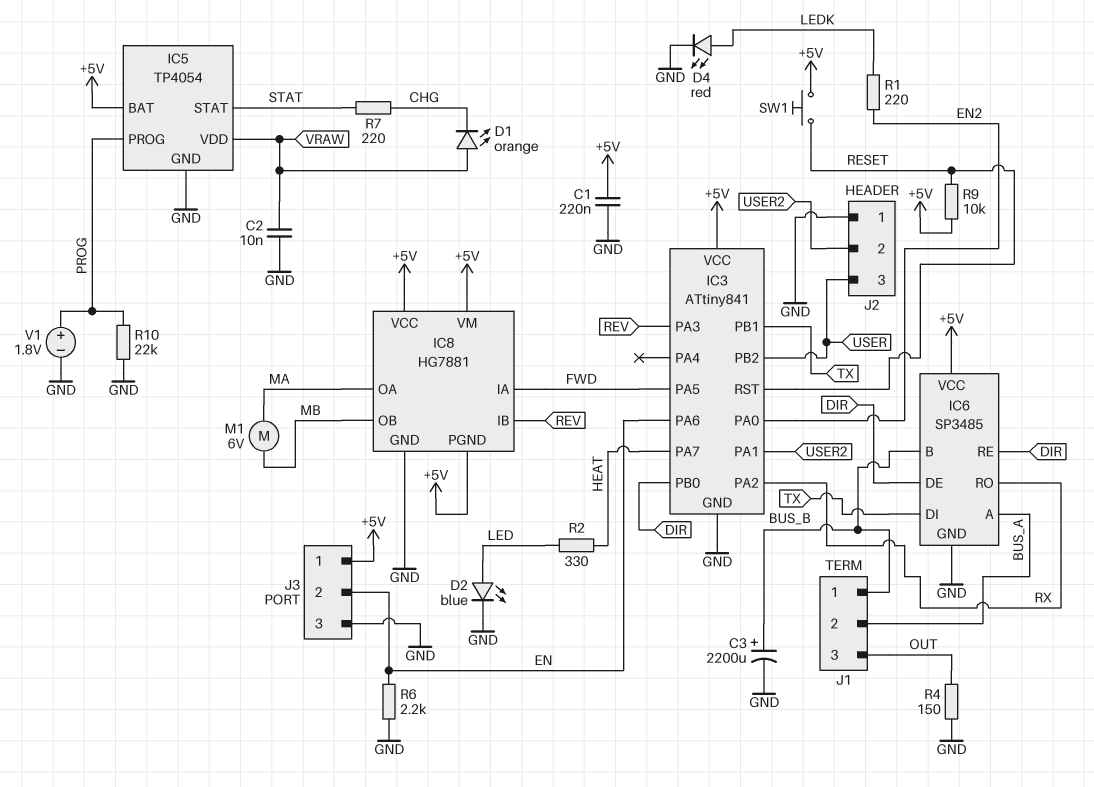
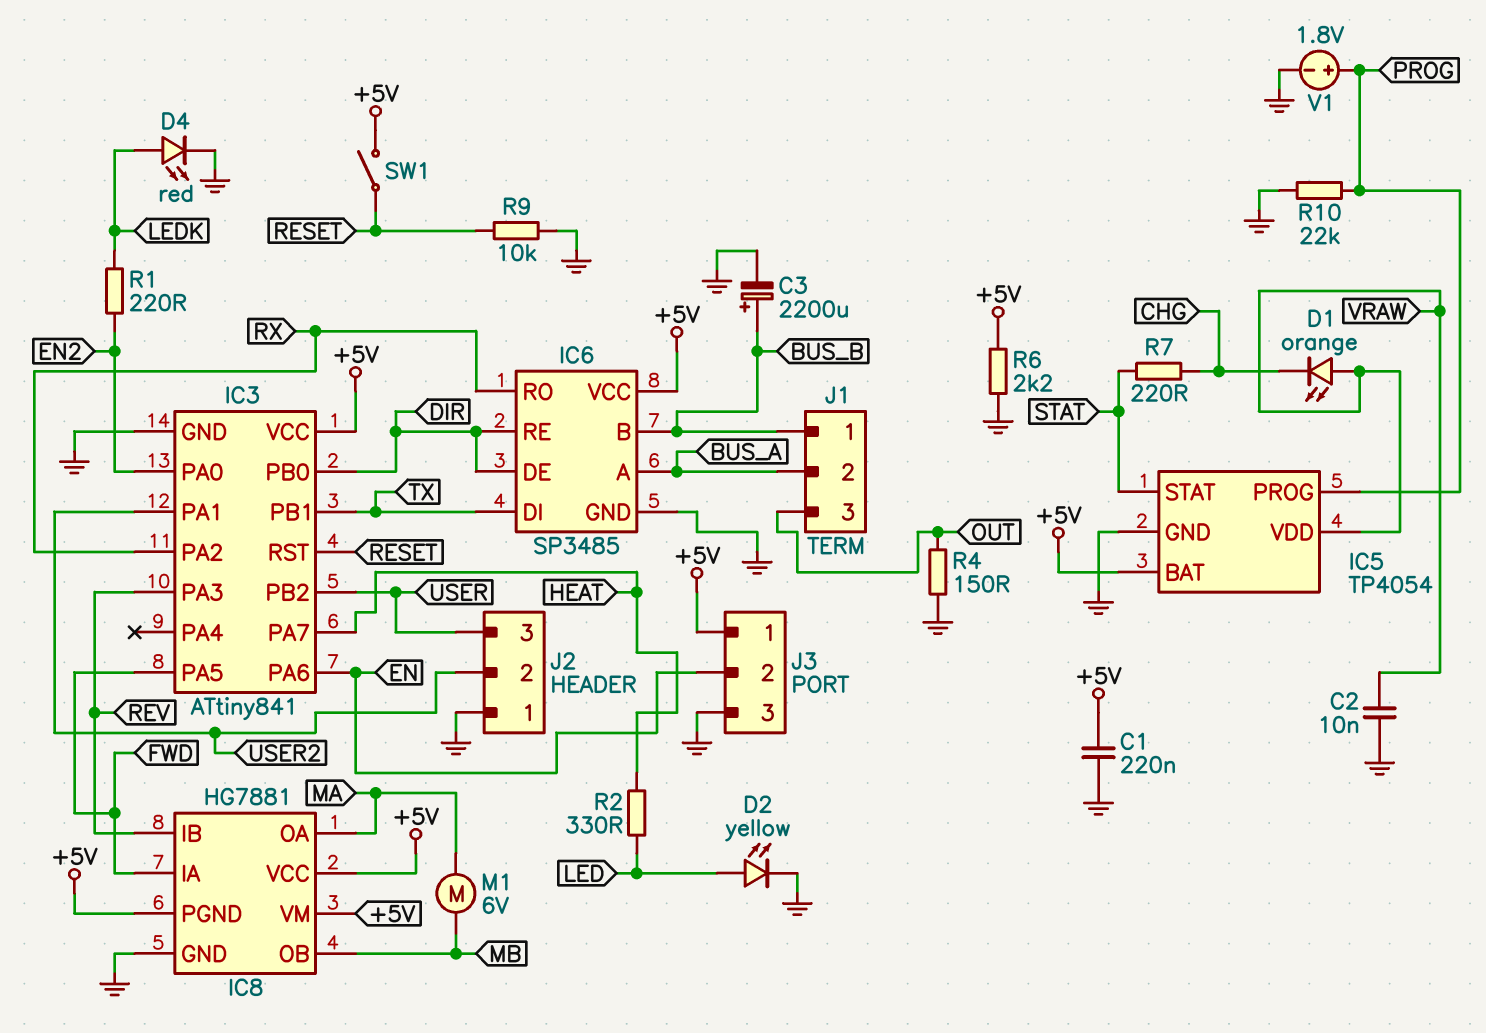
D2: LED blue (A LED, K GND) -> LED yellow (A LED, K GND)
R6: 2.2k (EN, GND) -> 2.2k (+5V, GND)
R9: 10k (+5V, RESET) -> 10k (GND, RESET)
SW1: button (+5V, RESET) -> switch (+5V, RESET)

